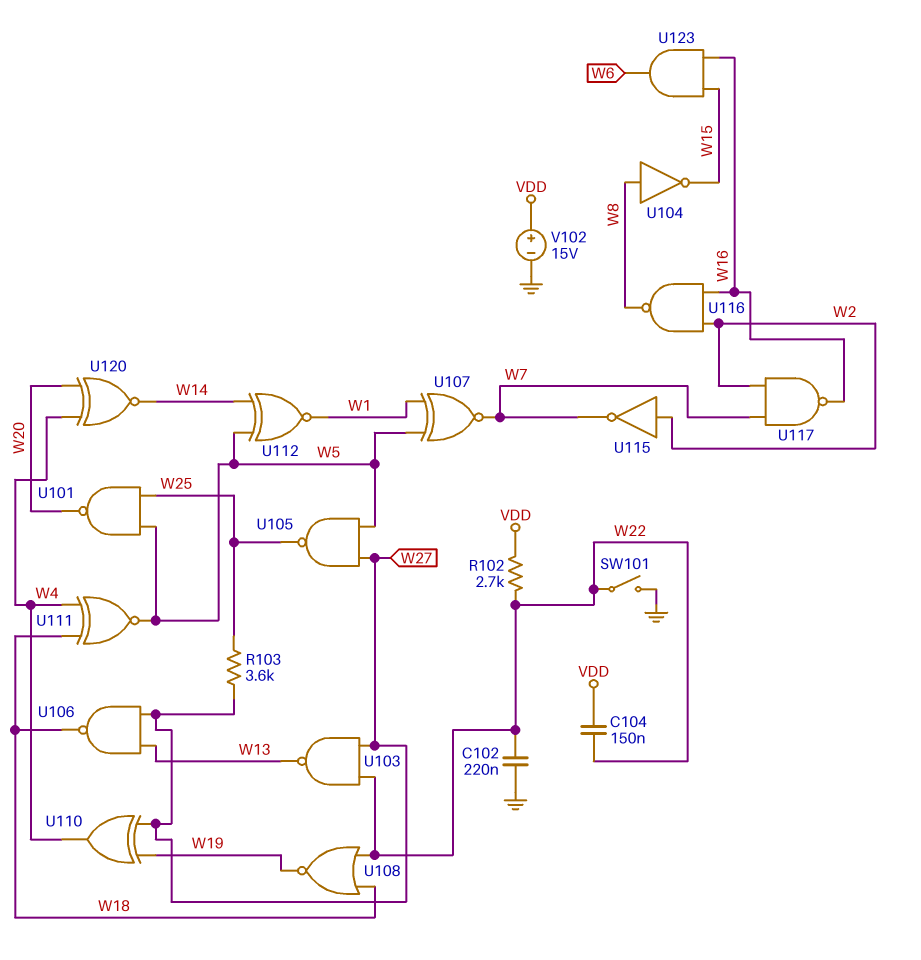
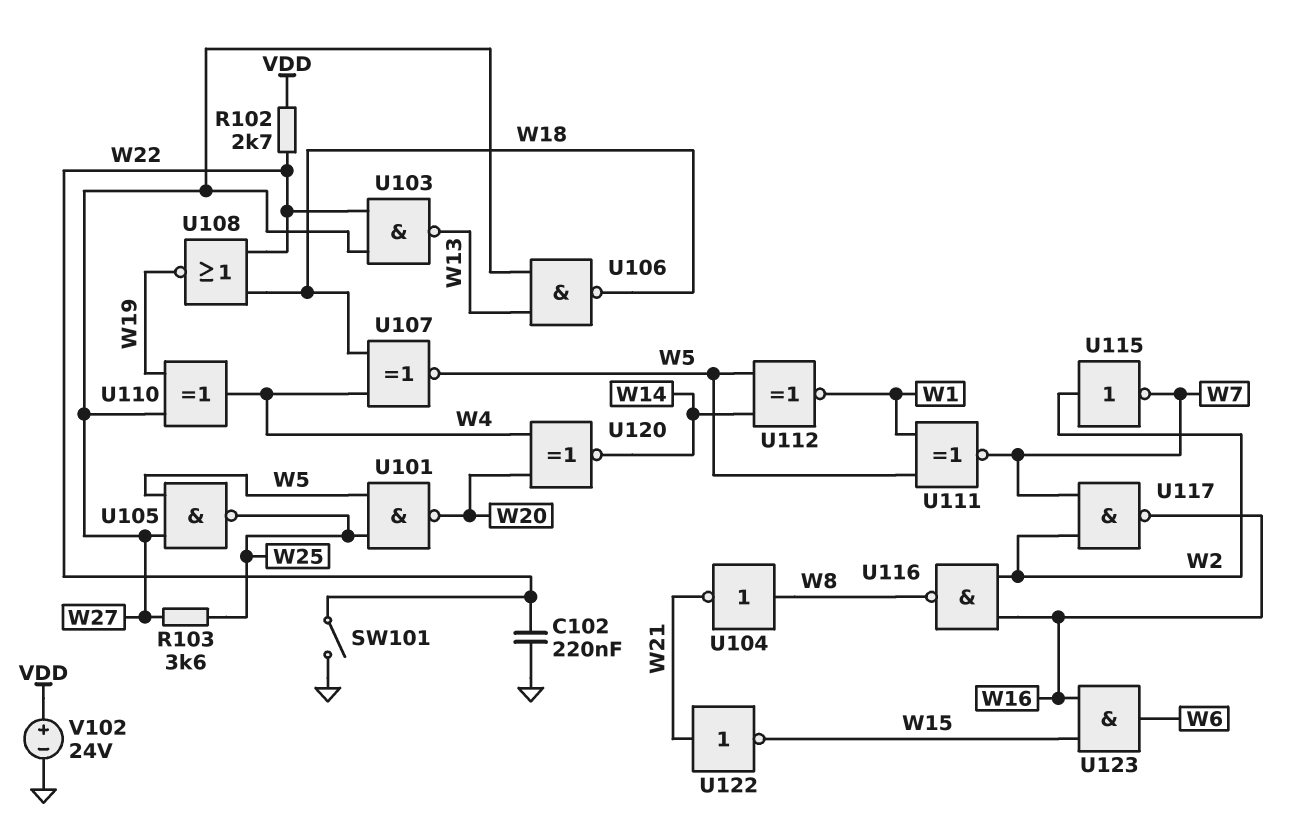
C104: 150nF (VDD, W22) -> none
U104: NOT (in W8, out W15) -> NOT (in W8, out W21)
U107: XNOR (in W1, in W5, out W7) -> XNOR (in W4, in W18, out W5)
U111: XNOR (in W4, in W18, out W5) -> XNOR (in W1, in W5, out W7)
U122: none -> NOT (in W21, out W15)
V102: 15V (plus VDD, minus GND) -> 24V (plus VDD, minus GND)

